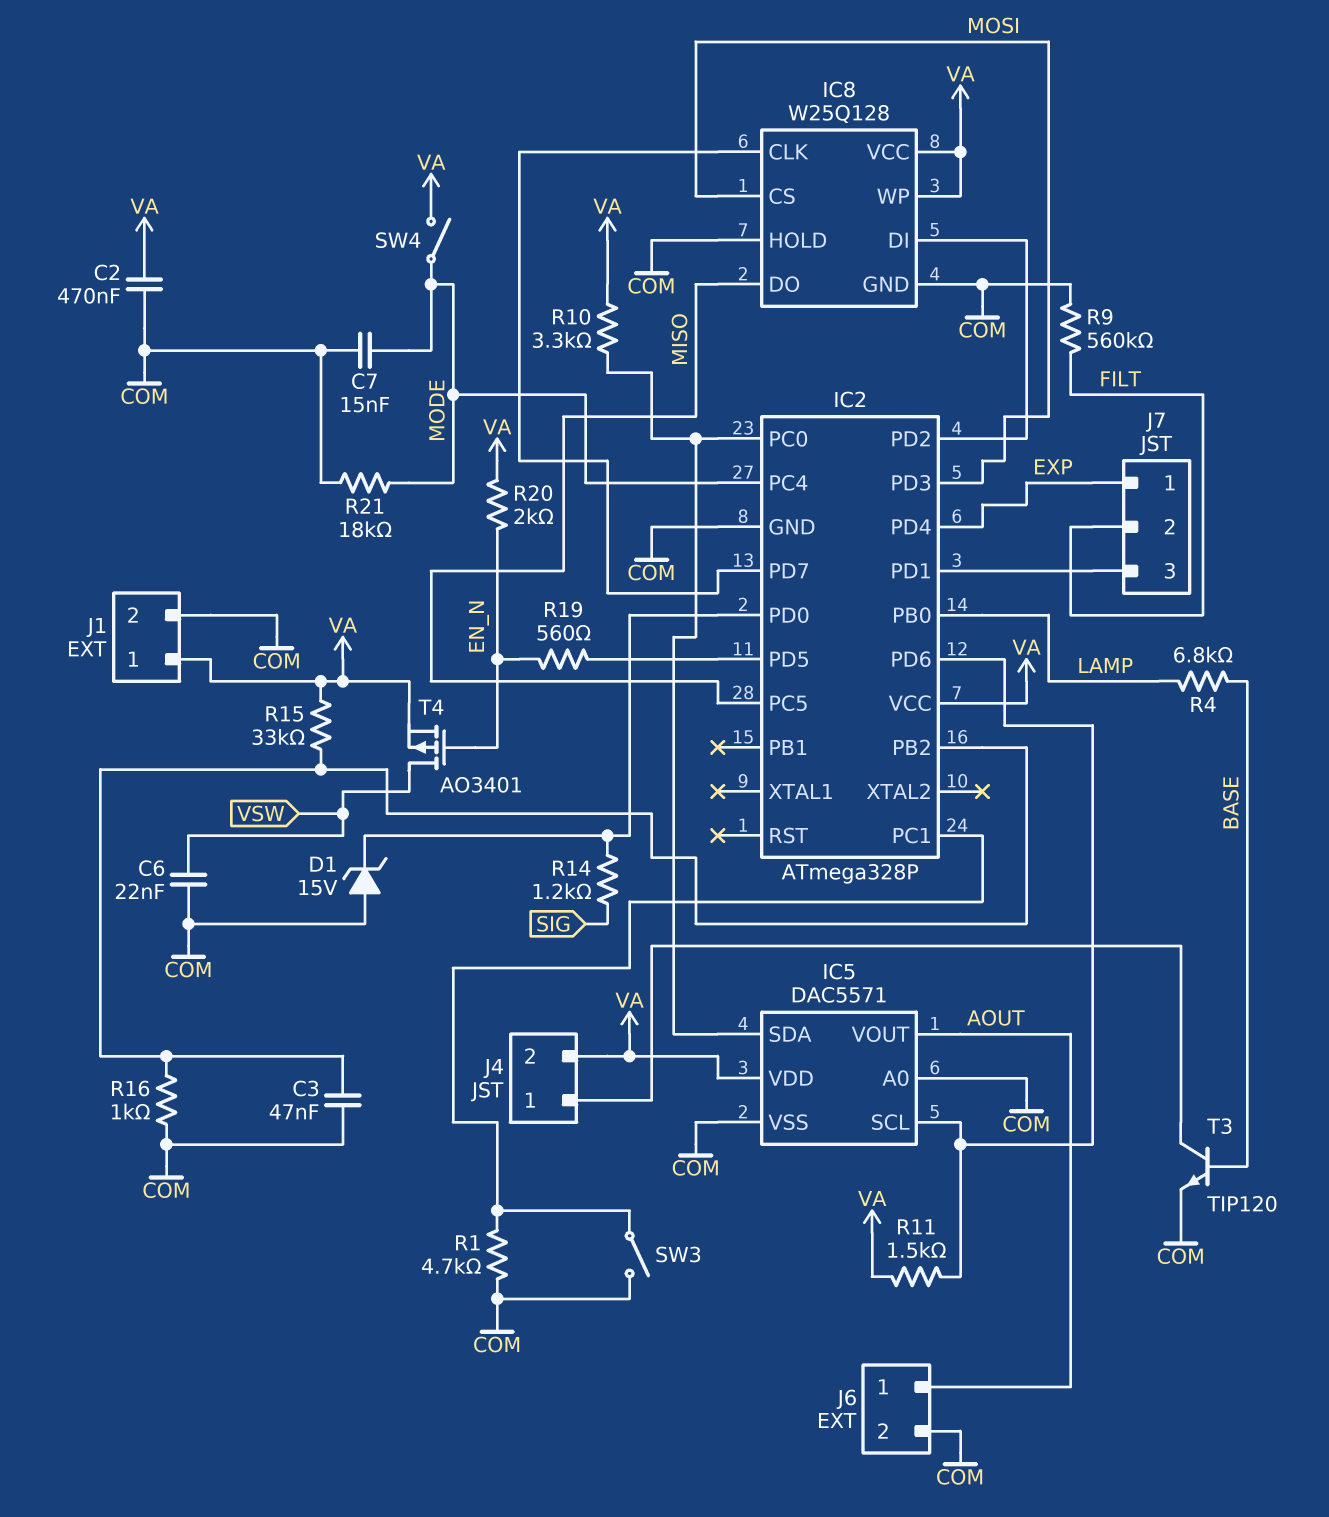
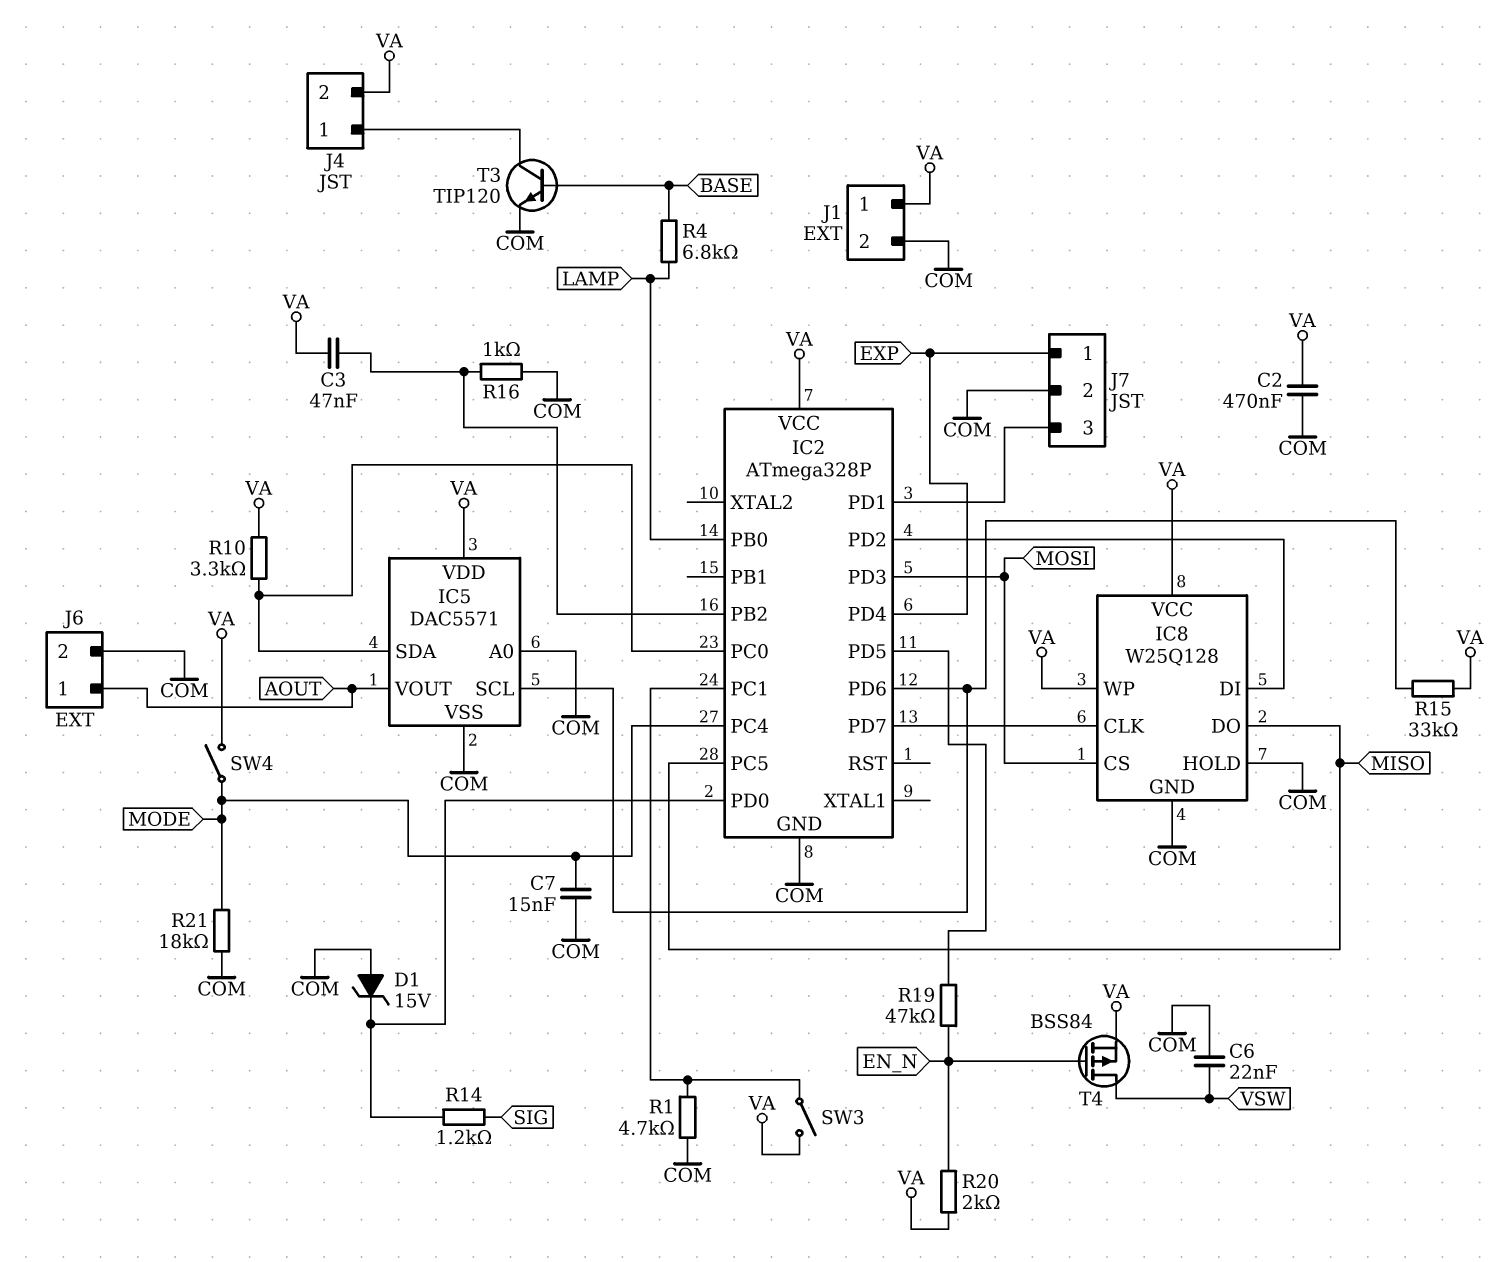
C3: 47nF (COM, IC2/PB2) -> 47nF (IC2/PB2, VA)
J7 pin 2: FILT -> COM
R9: 560k (COM, FILT) -> none
R11: 1.5k (IC2/PD6, VA) -> none
R15: 33k (IC2/PB2, VA) -> 33k (IC2/PD6, VA)
R19: 560 (EN_N, IC2/PD5) -> 47k (EN_N, IC2/PD5)
SW3: switch (COM, IC2/PC1) -> switch (IC2/PC1, VA)
T4: PMOS AO3401 (G EN_N, D VSW, S VA) -> PMOS BSS84 (G EN_N, D VSW, S VA)

